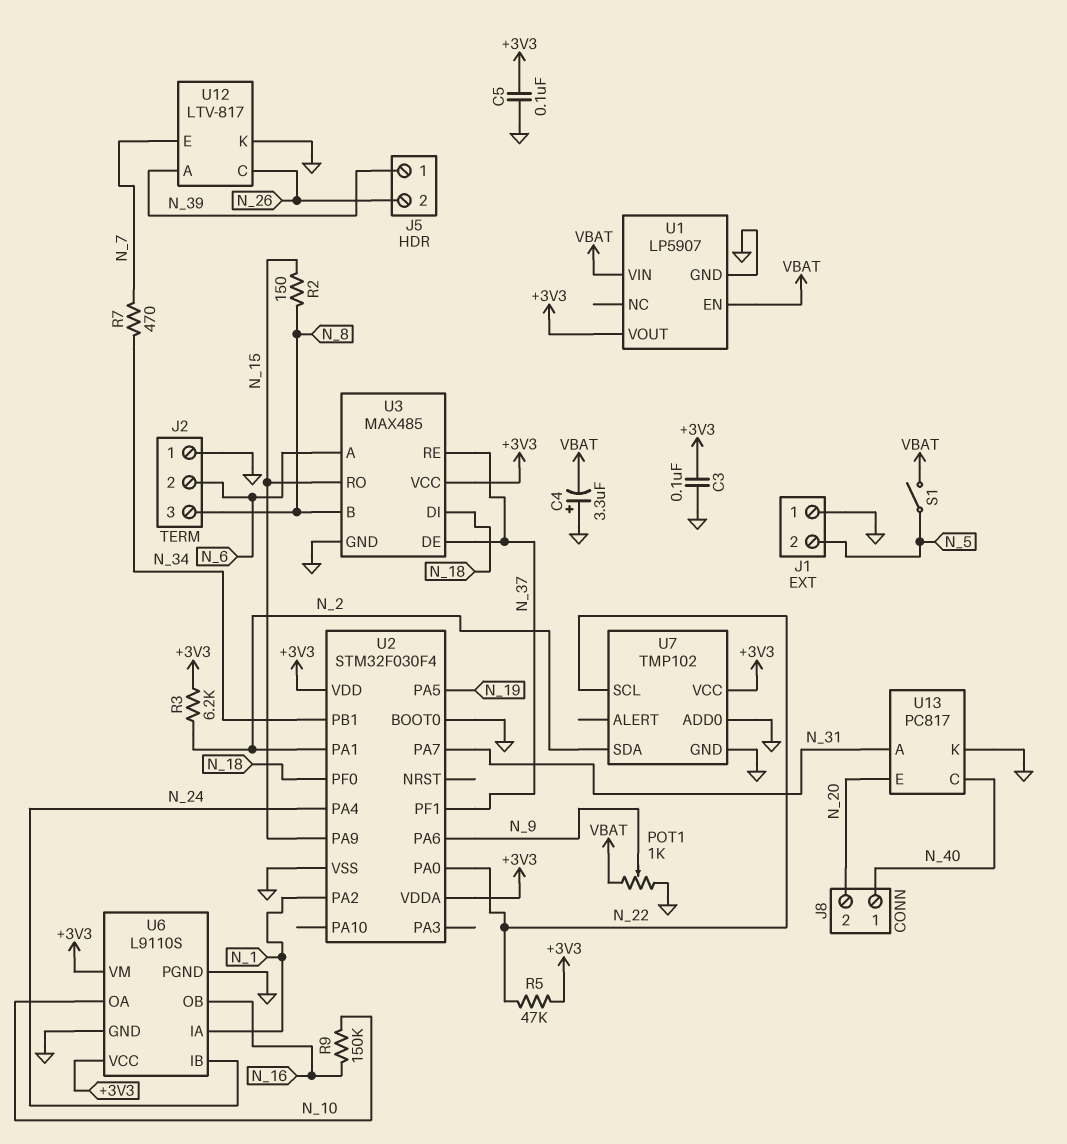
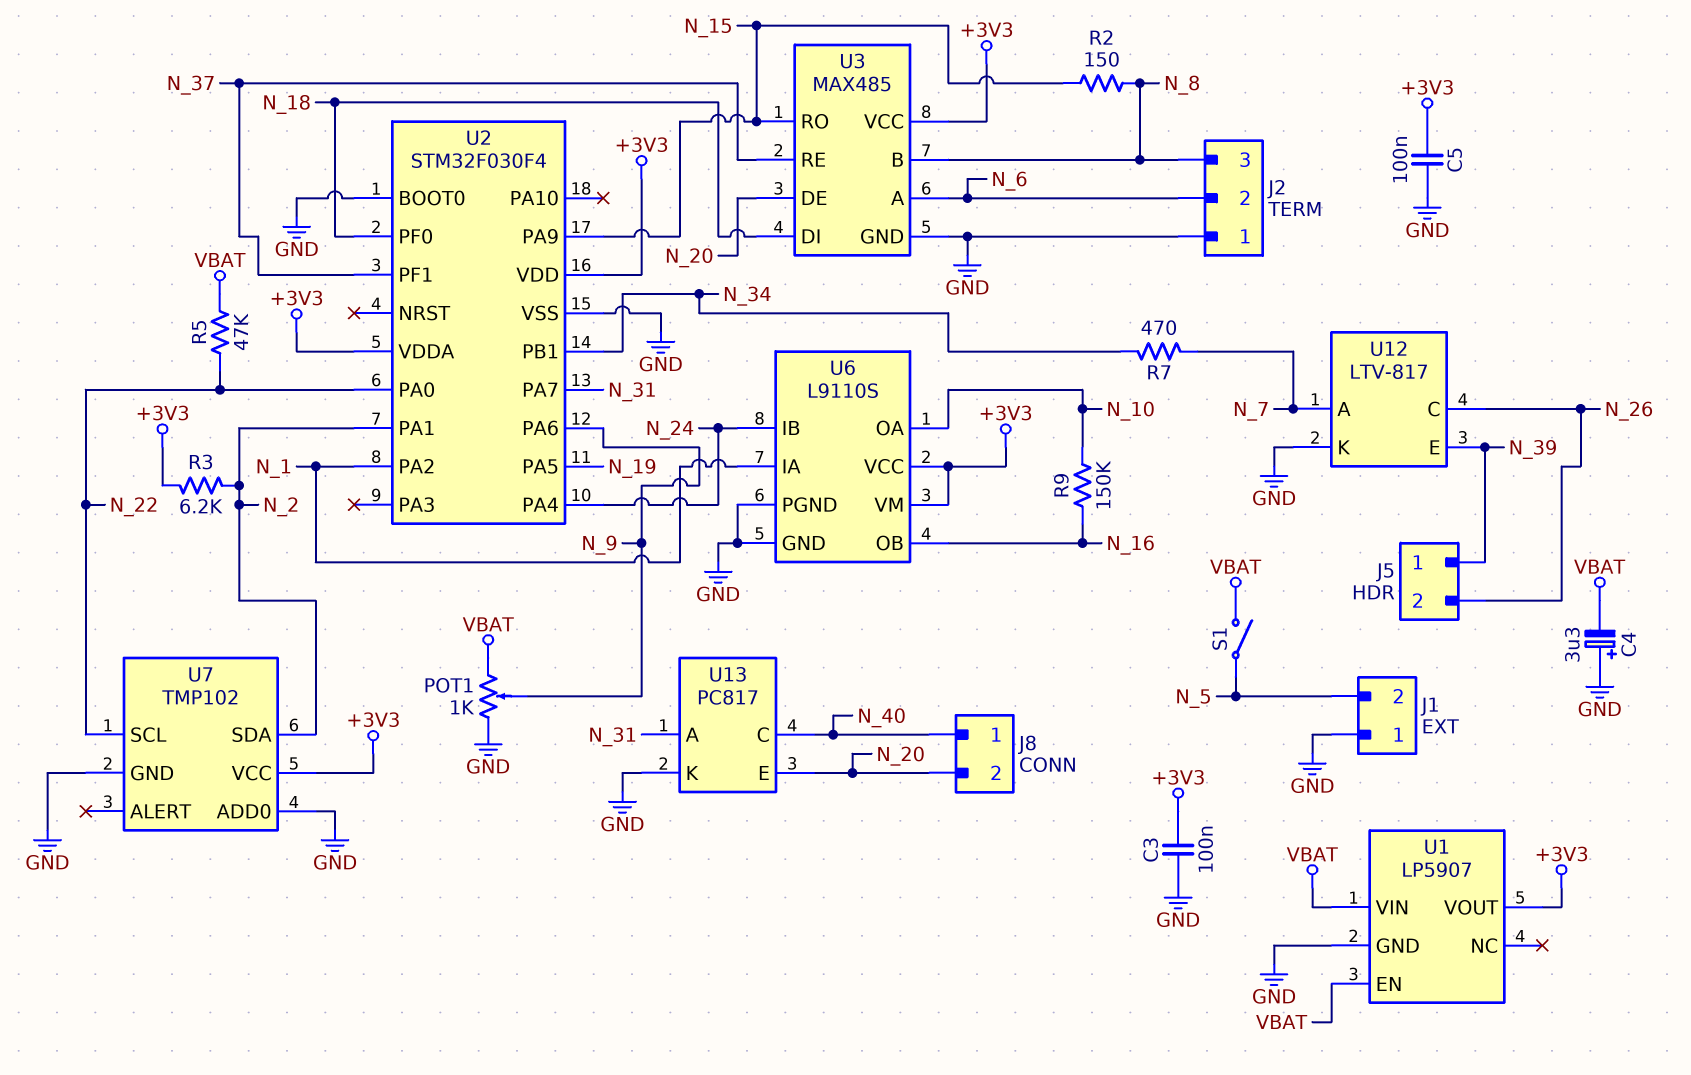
R5: 47k (+3V3, N_22) -> 47k (N_22, VBAT)
U3 pin DE: N_37 -> N_20
U12 pin A: N_39 -> N_7
U12 pin E: N_7 -> N_39

